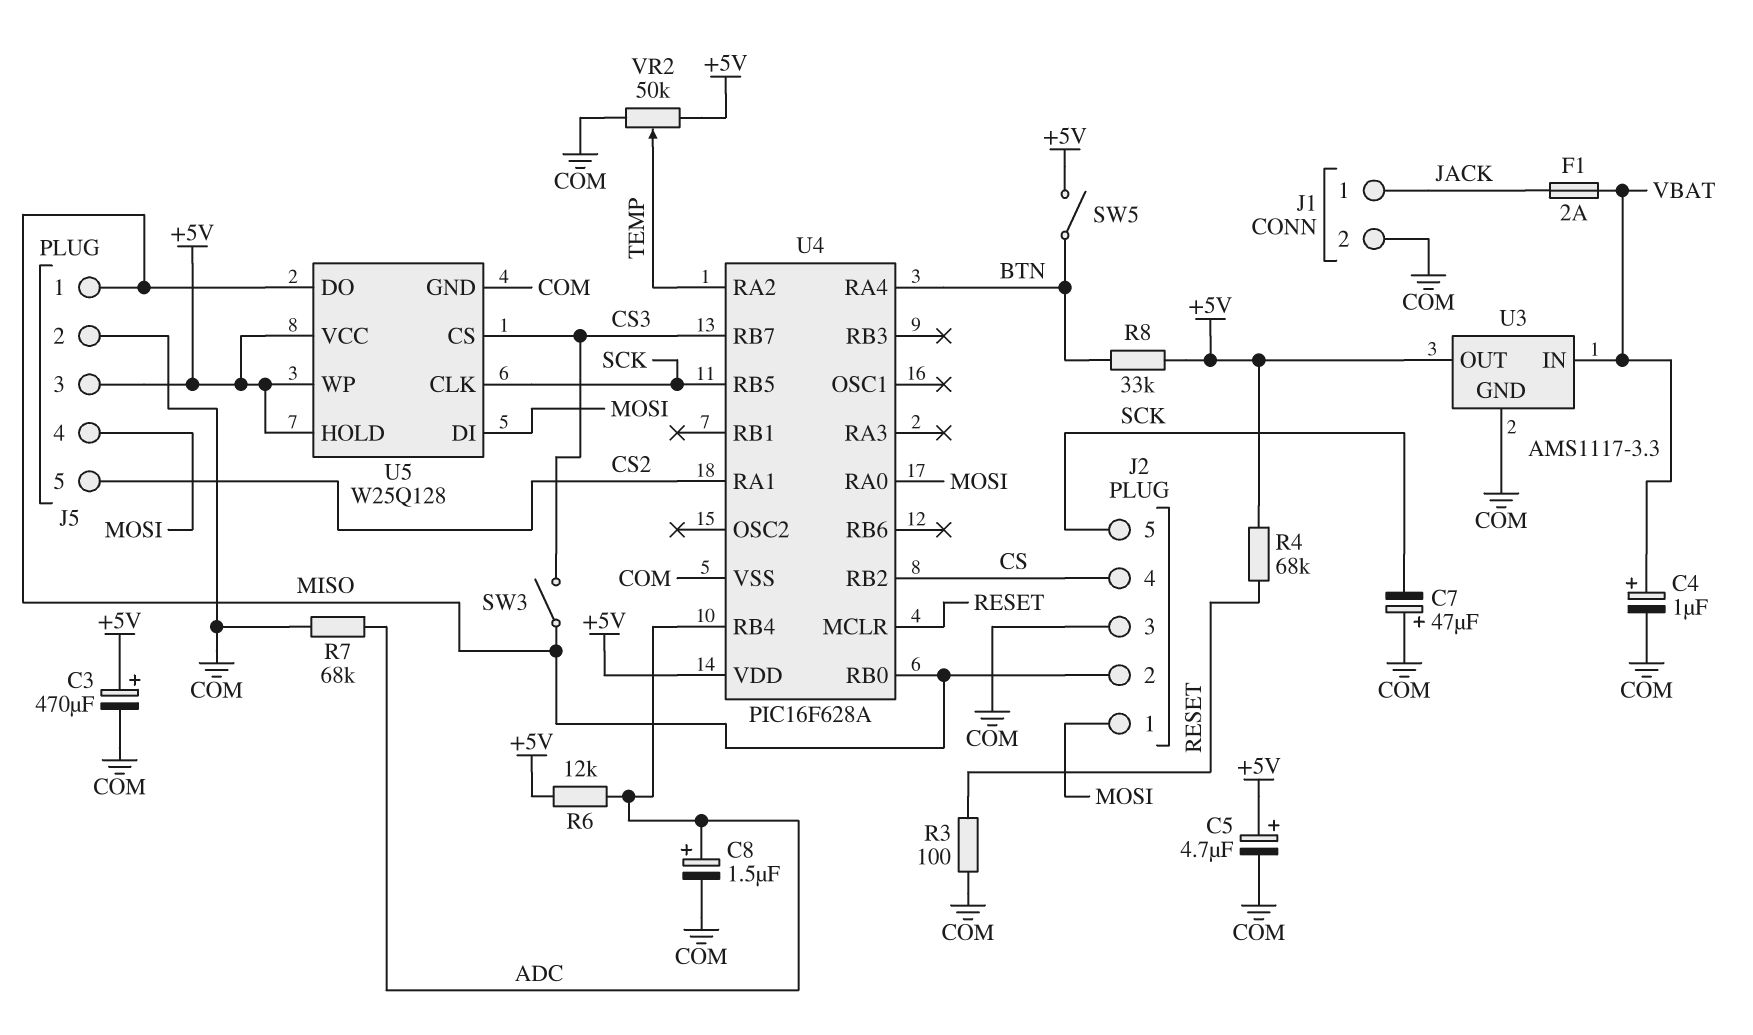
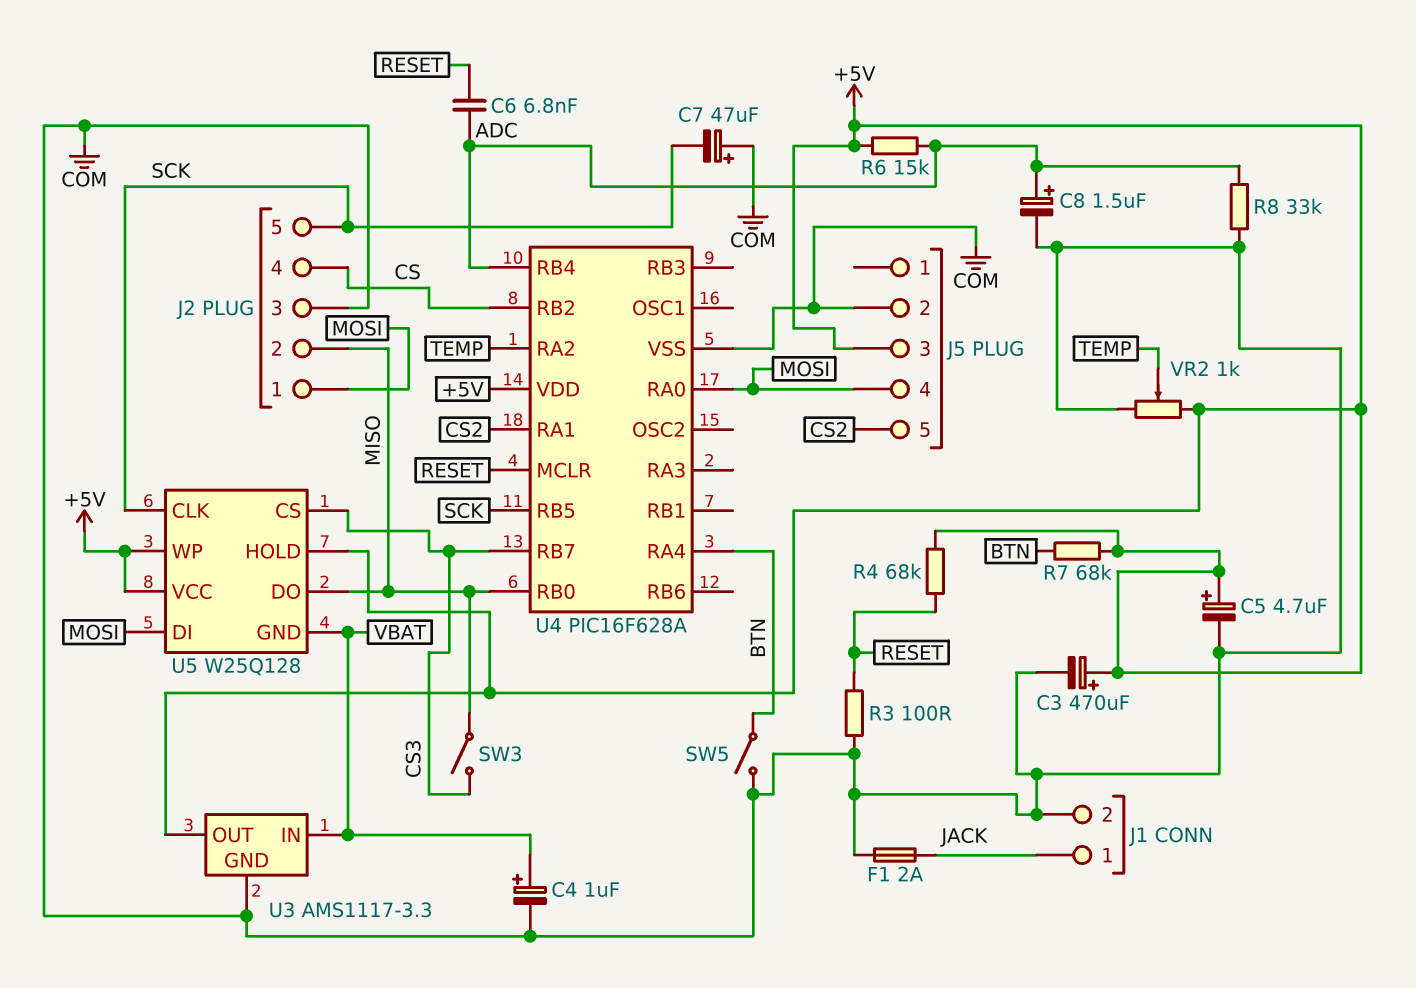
C6: none -> 6.8nF (ADC, RESET)
F1: 2A (JACK, VBAT) -> 2A (COM, JACK)
J5 pin 1: MISO -> none
R6: 12k (+5V, ADC) -> 15k (+5V, ADC)
R7: 68k (ADC, COM) -> 68k (+5V, BTN)
R8: 33k (+5V, BTN) -> 33k (ADC, COM)
SW5: switch (+5V, BTN) -> switch (BTN, COM)
U5 pin GND: COM -> VBAT
VR2: 50k (+5V, COM, wiper TEMP) -> 1k (+5V, COM, wiper TEMP)

